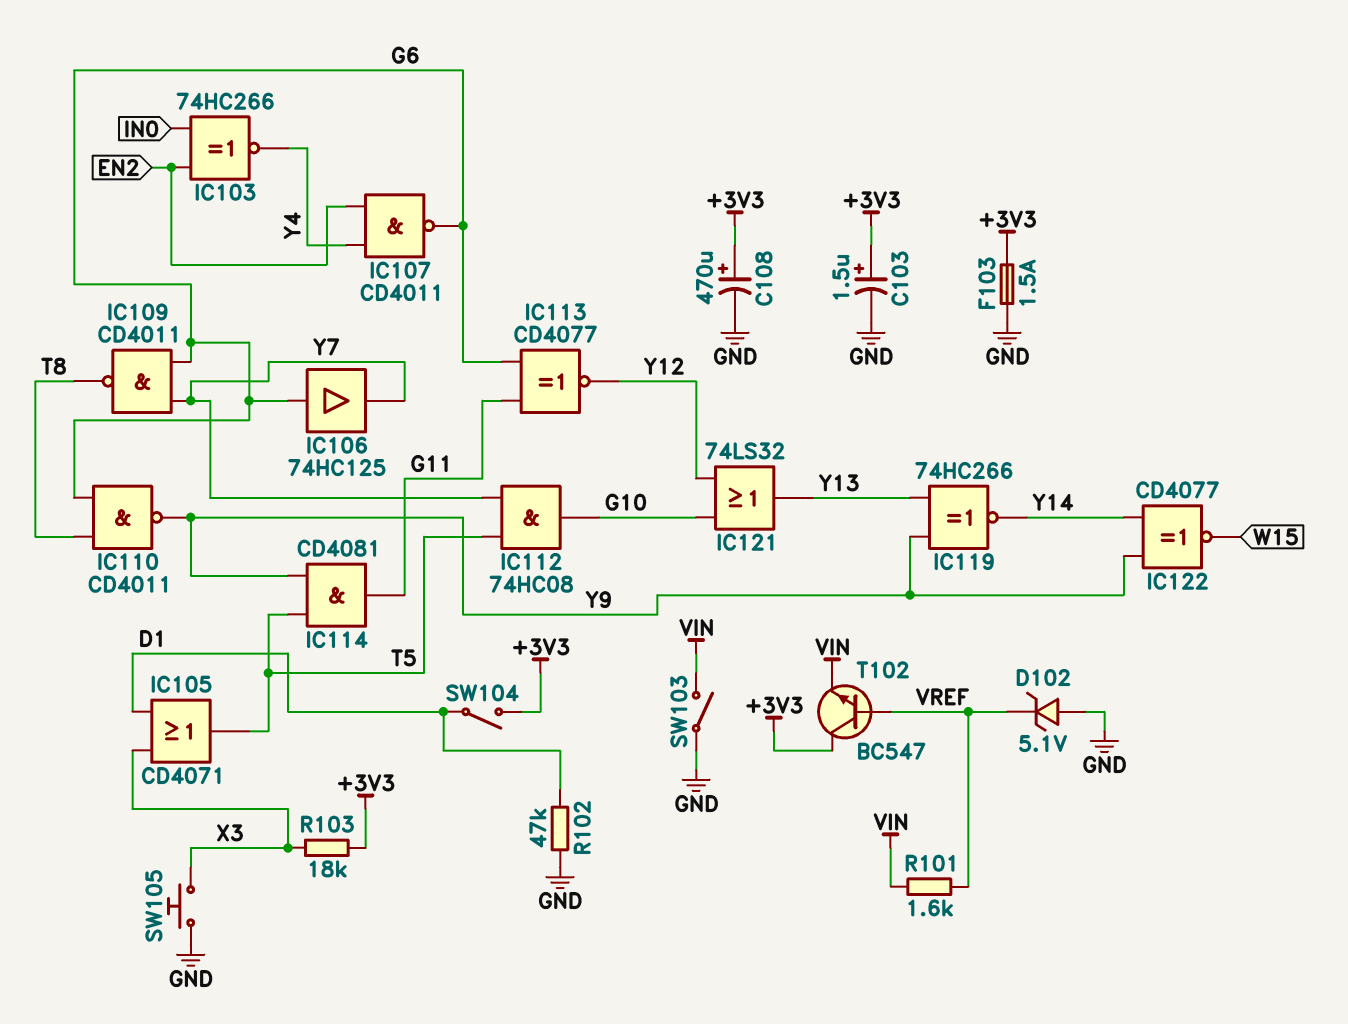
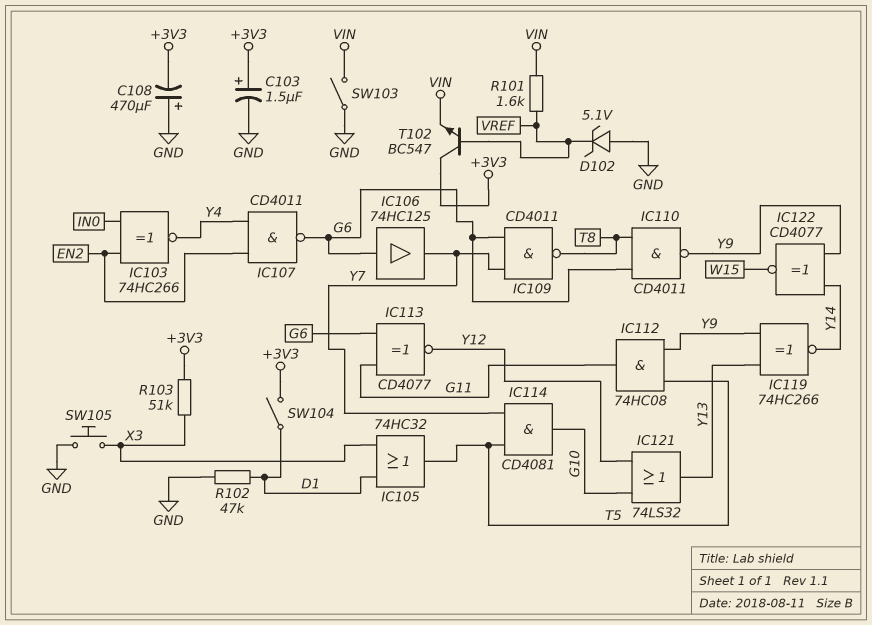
C108: 470uF (plus +3V3, minus GND) -> 470uF (plus GND, minus +3V3)
F103: 1.5A (+3V3, GND) -> none
IC105: OR CD4071 (in D1, in X3, out T5) -> OR 74HC32 (in D1, in X3, out T5)
IC112: AND 74HC08 (in T5, in Y7, out G10) -> AND 74HC08 (in T5, in Y9, out G11)
IC114: AND CD4081 (in T5, in Y9, out G11) -> AND CD4081 (in T5, in Y7, out G10)
R103: 18k (+3V3, X3) -> 51k (+3V3, X3)

